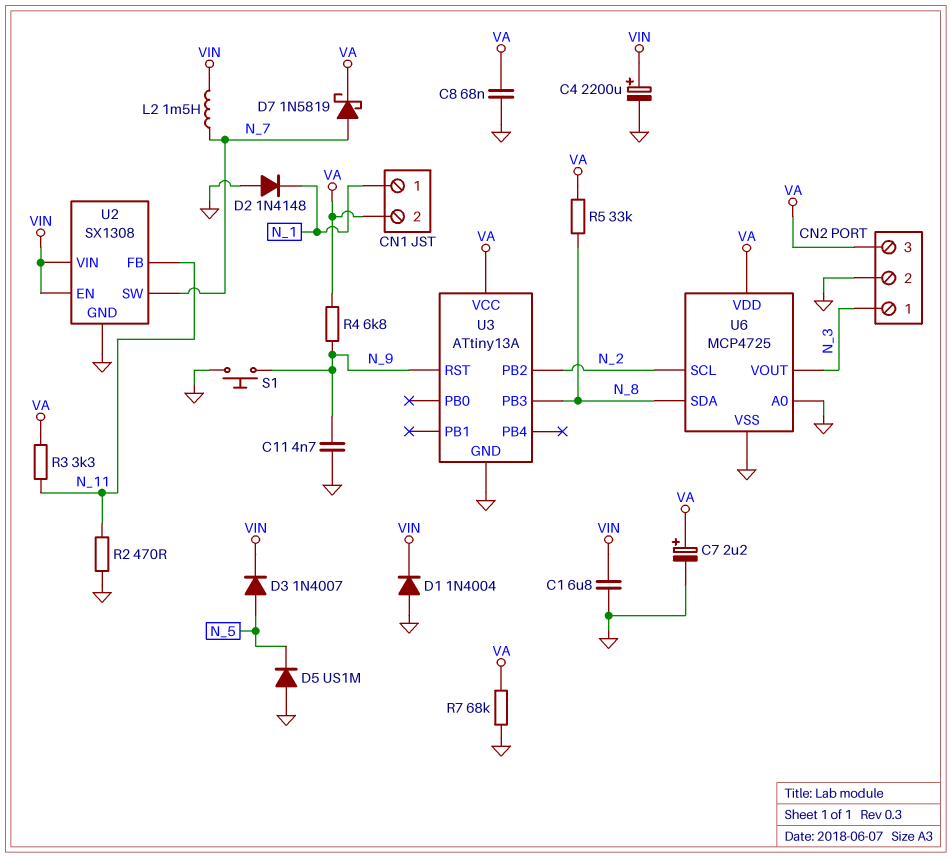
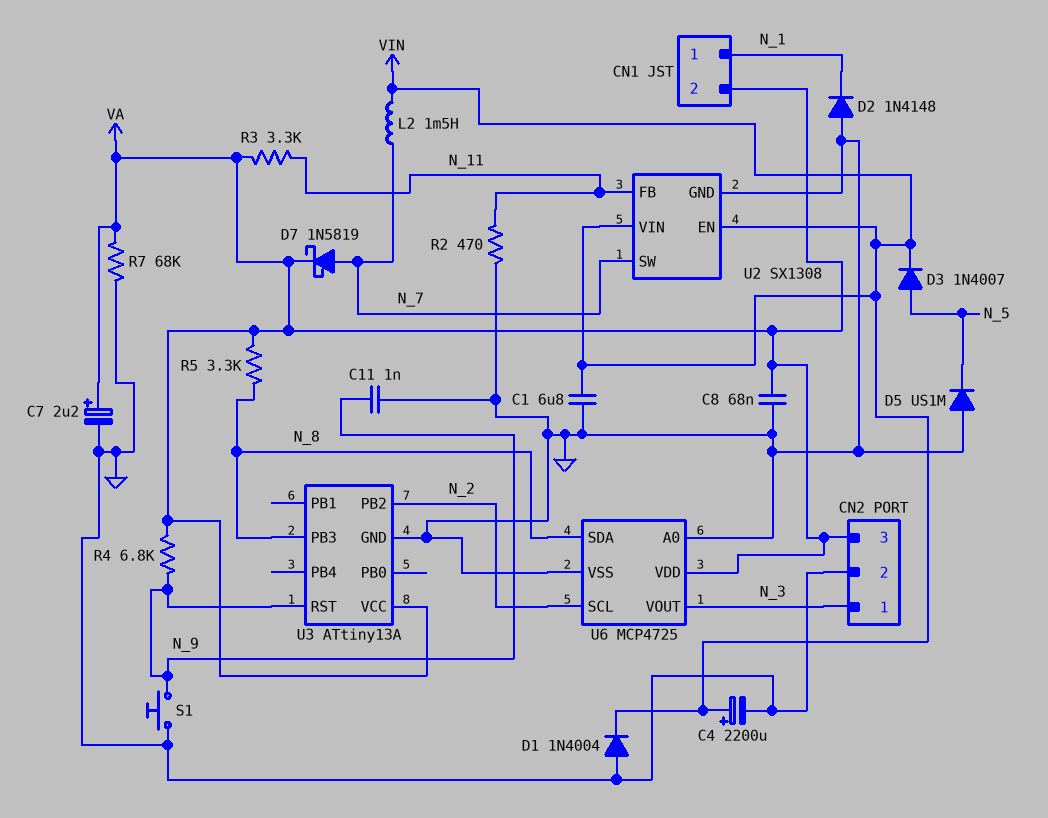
C11: 4.7nF (GND, N_9) -> 1nF (GND, N_9)
R5: 33k (N_8, VA) -> 3.3k (N_8, VA)

